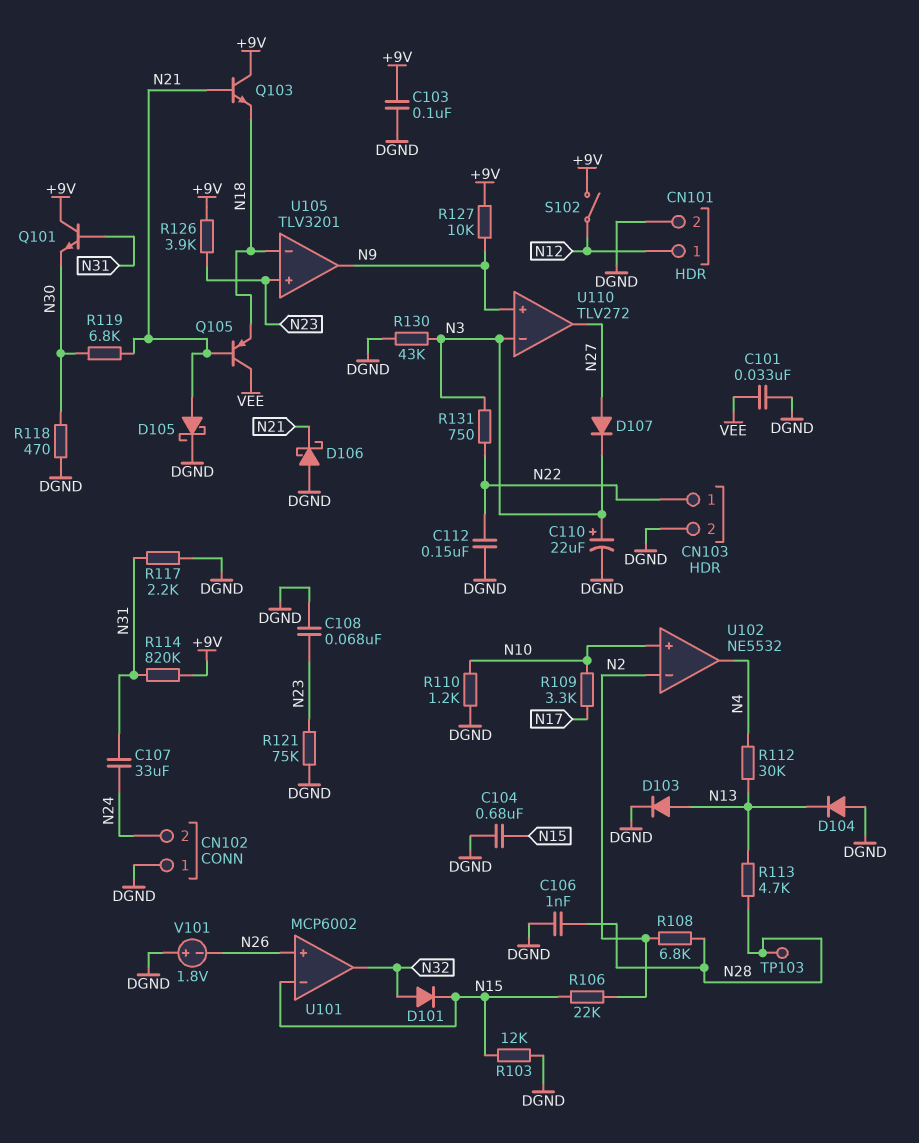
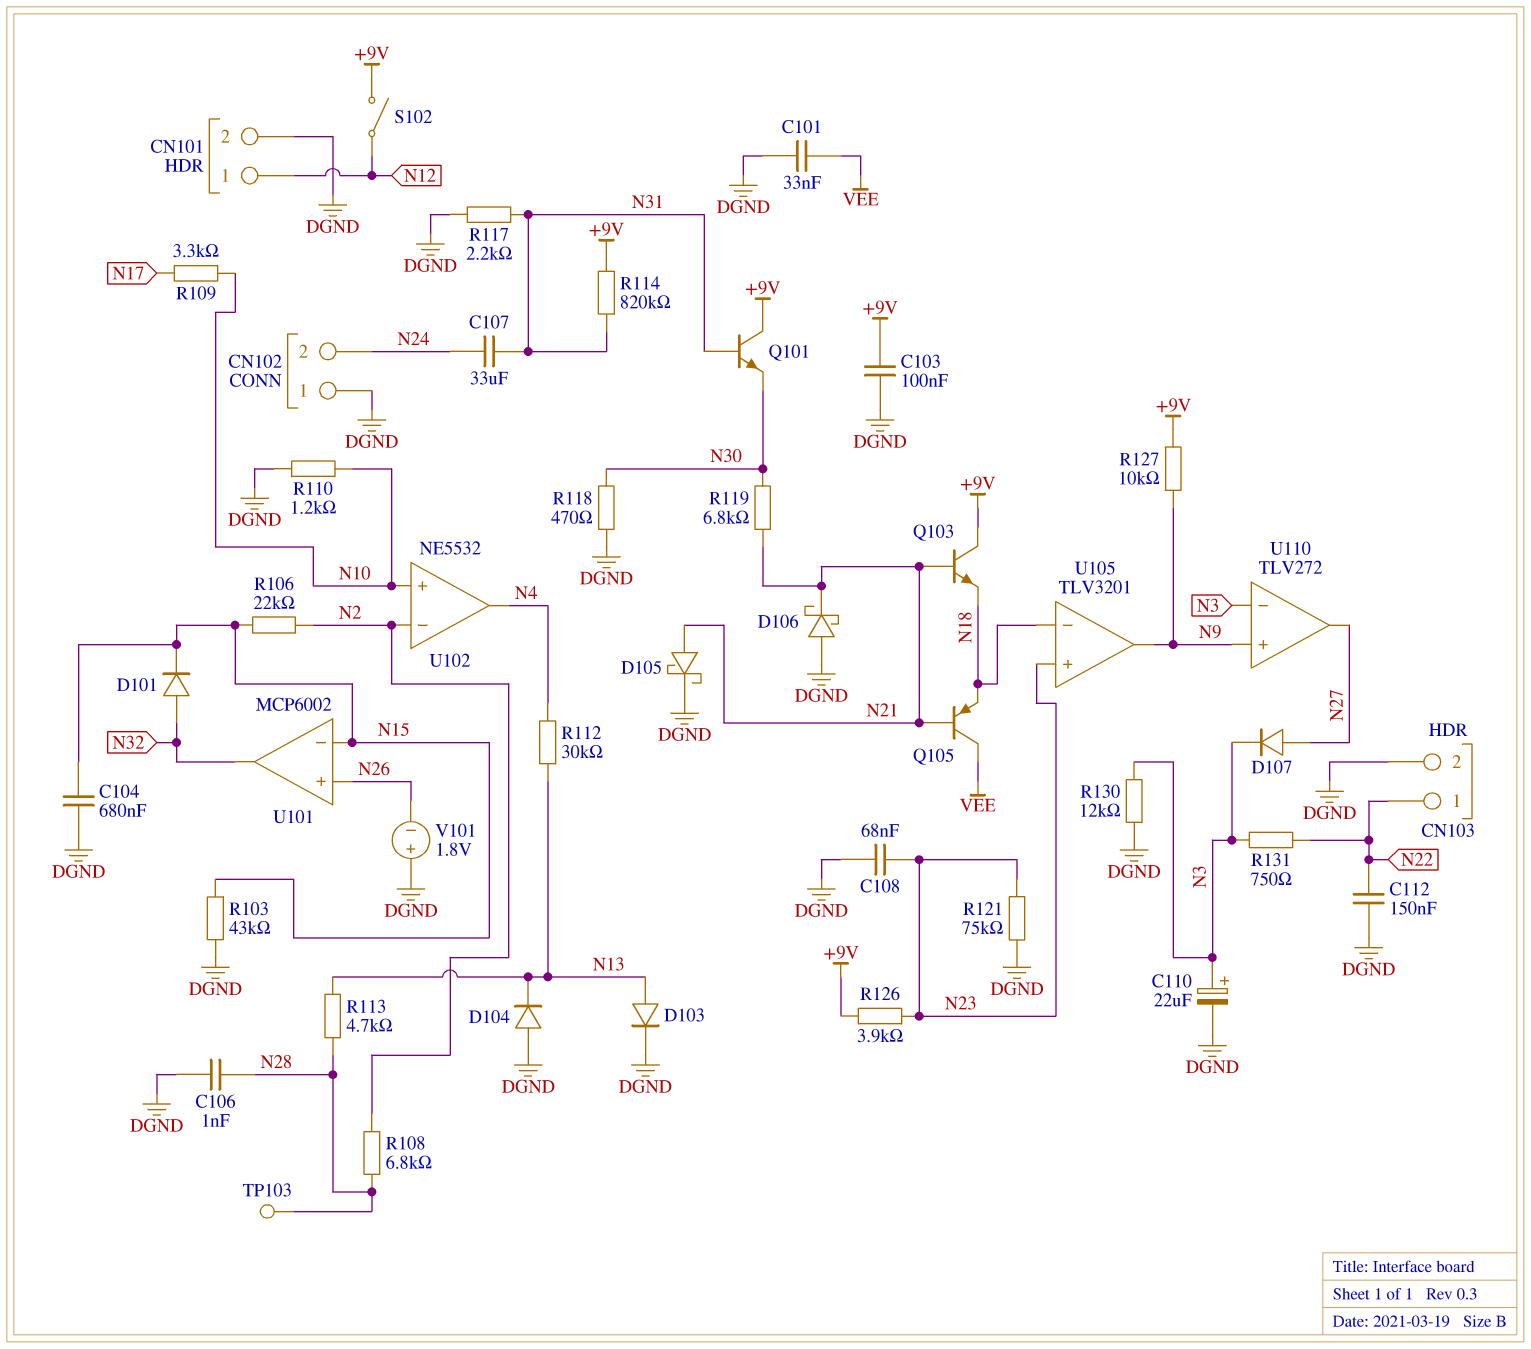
R103: 12k (DGND, N15) -> 43k (DGND, N15)
R130: 43k (DGND, N3) -> 12k (DGND, N3)

